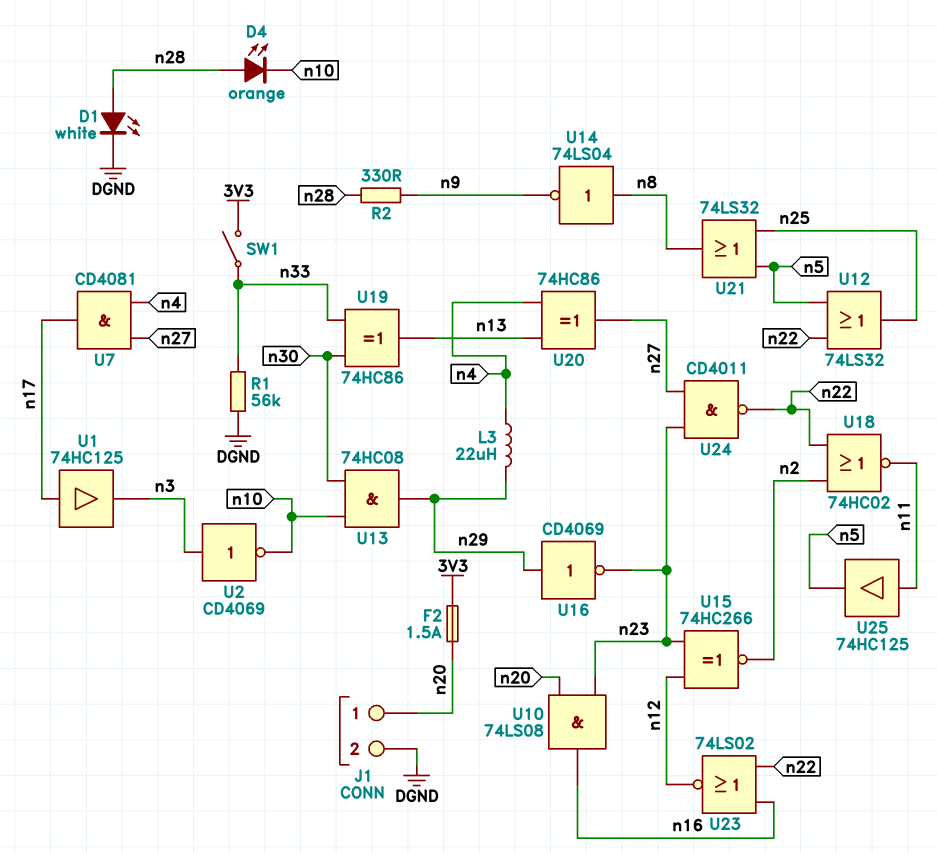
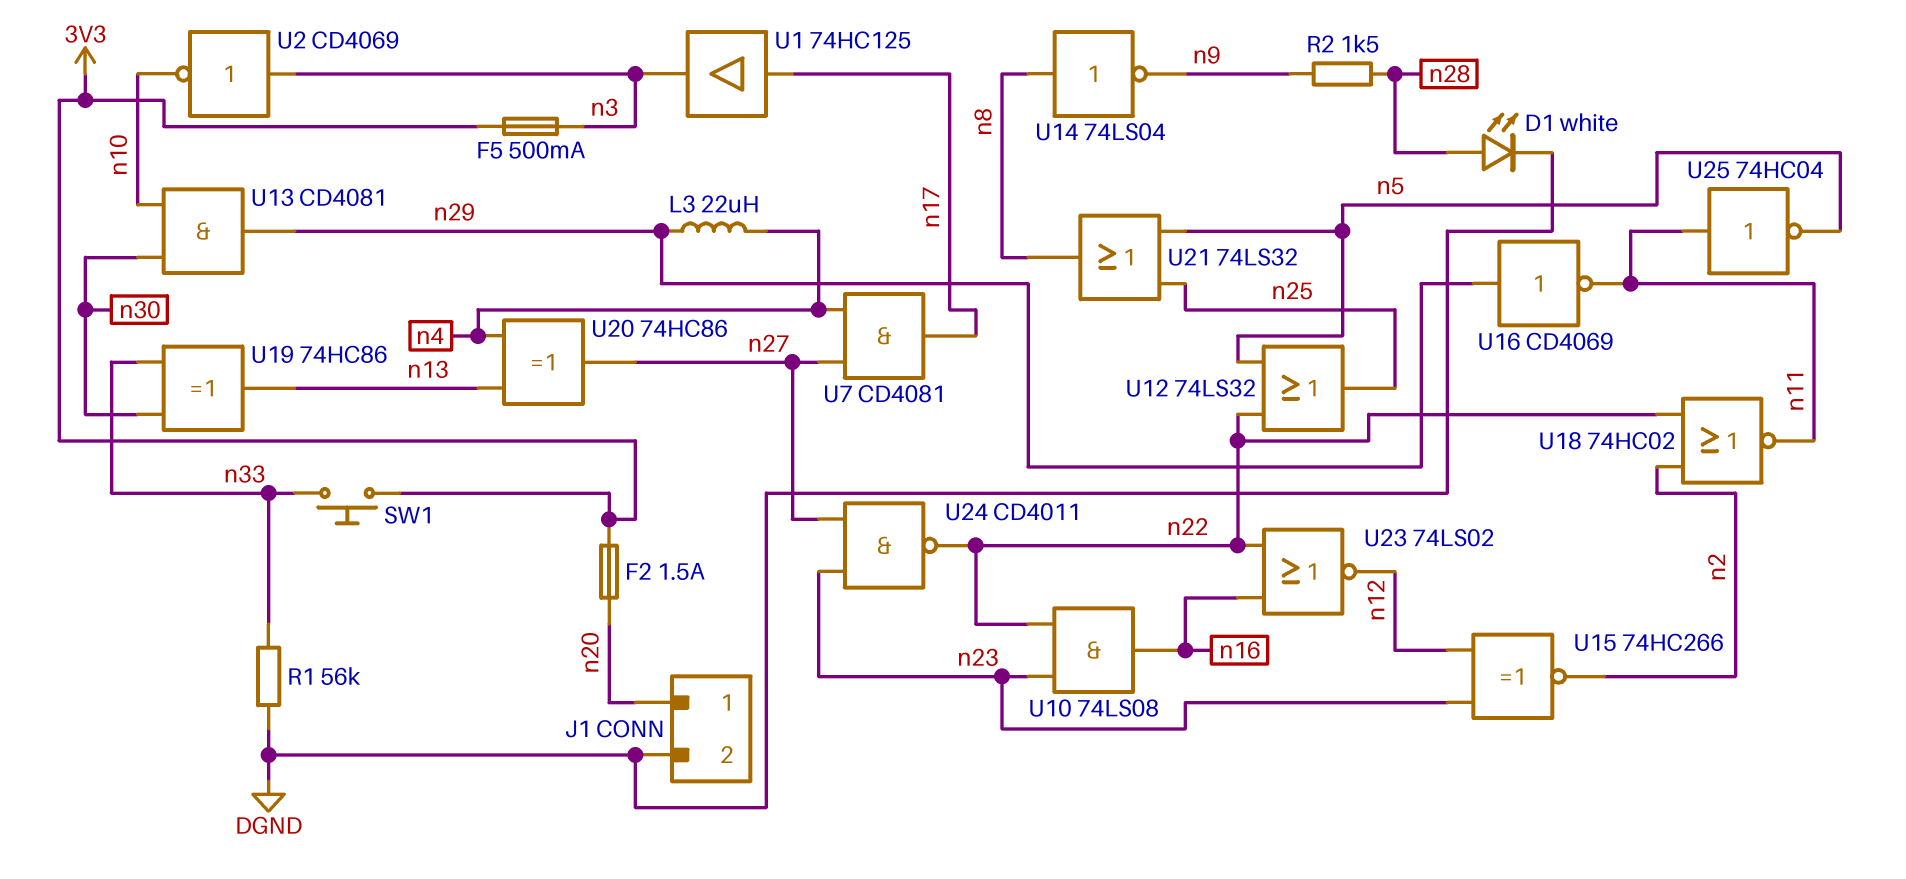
D4: LED orange (A n28, K n10) -> none
F5: none -> 500mA (3V3, n3)
R2: 330 (n9, n28) -> 1.5k (n9, n28)
SW1: switch (3V3, n33) -> button (3V3, n33)
U10: AND 74LS08 (in n20, in n23, out n16) -> AND 74LS08 (in n22, in n23, out n16)
U13: AND 74HC08 (in n10, in n30, out n29) -> AND CD4081 (in n10, in n30, out n29)
U16: NOT CD4069 (in n29, out n23) -> NOT CD4069 (in n29, out n11)
U25: buffer 74HC125 (in n11, out n5) -> NOT 74HC04 (in n11, out n5)

